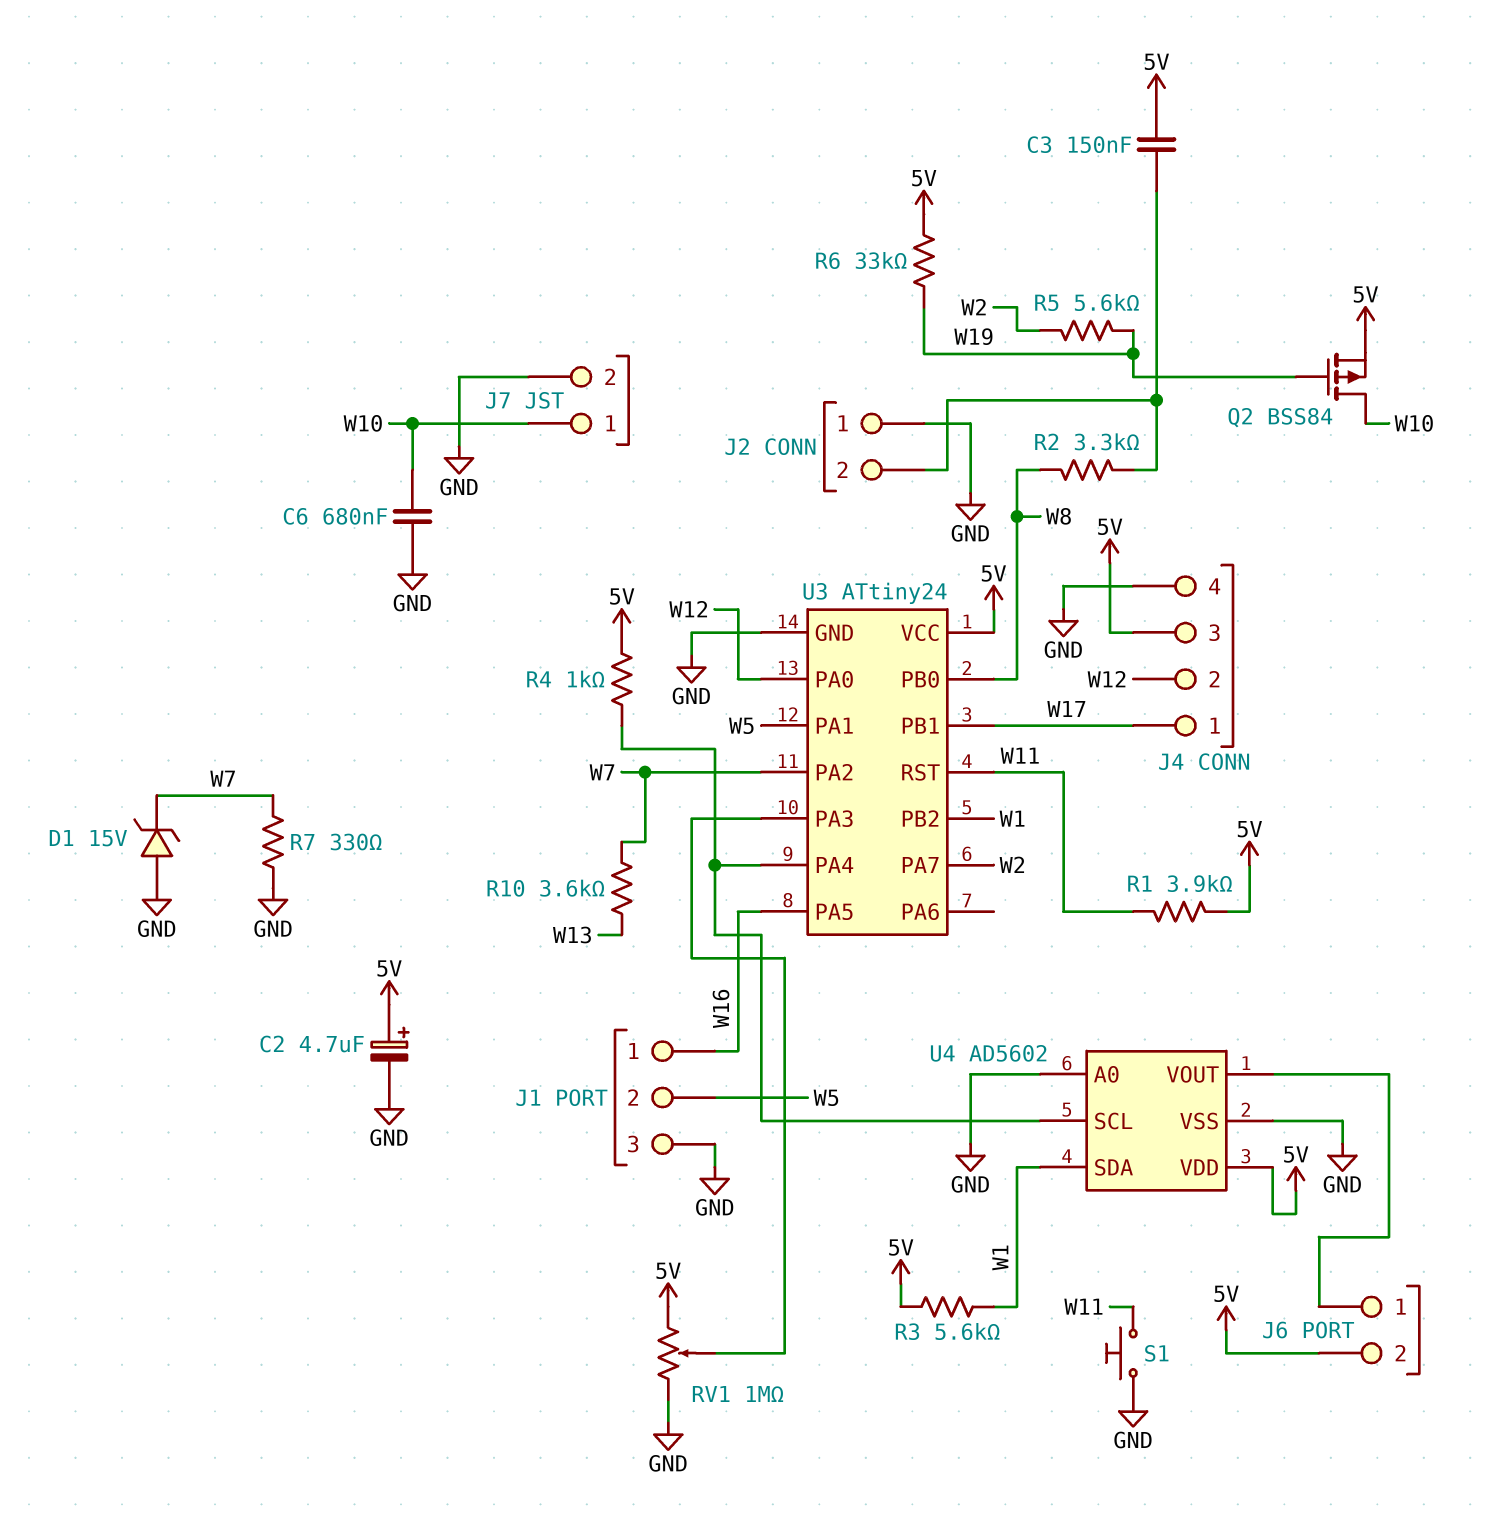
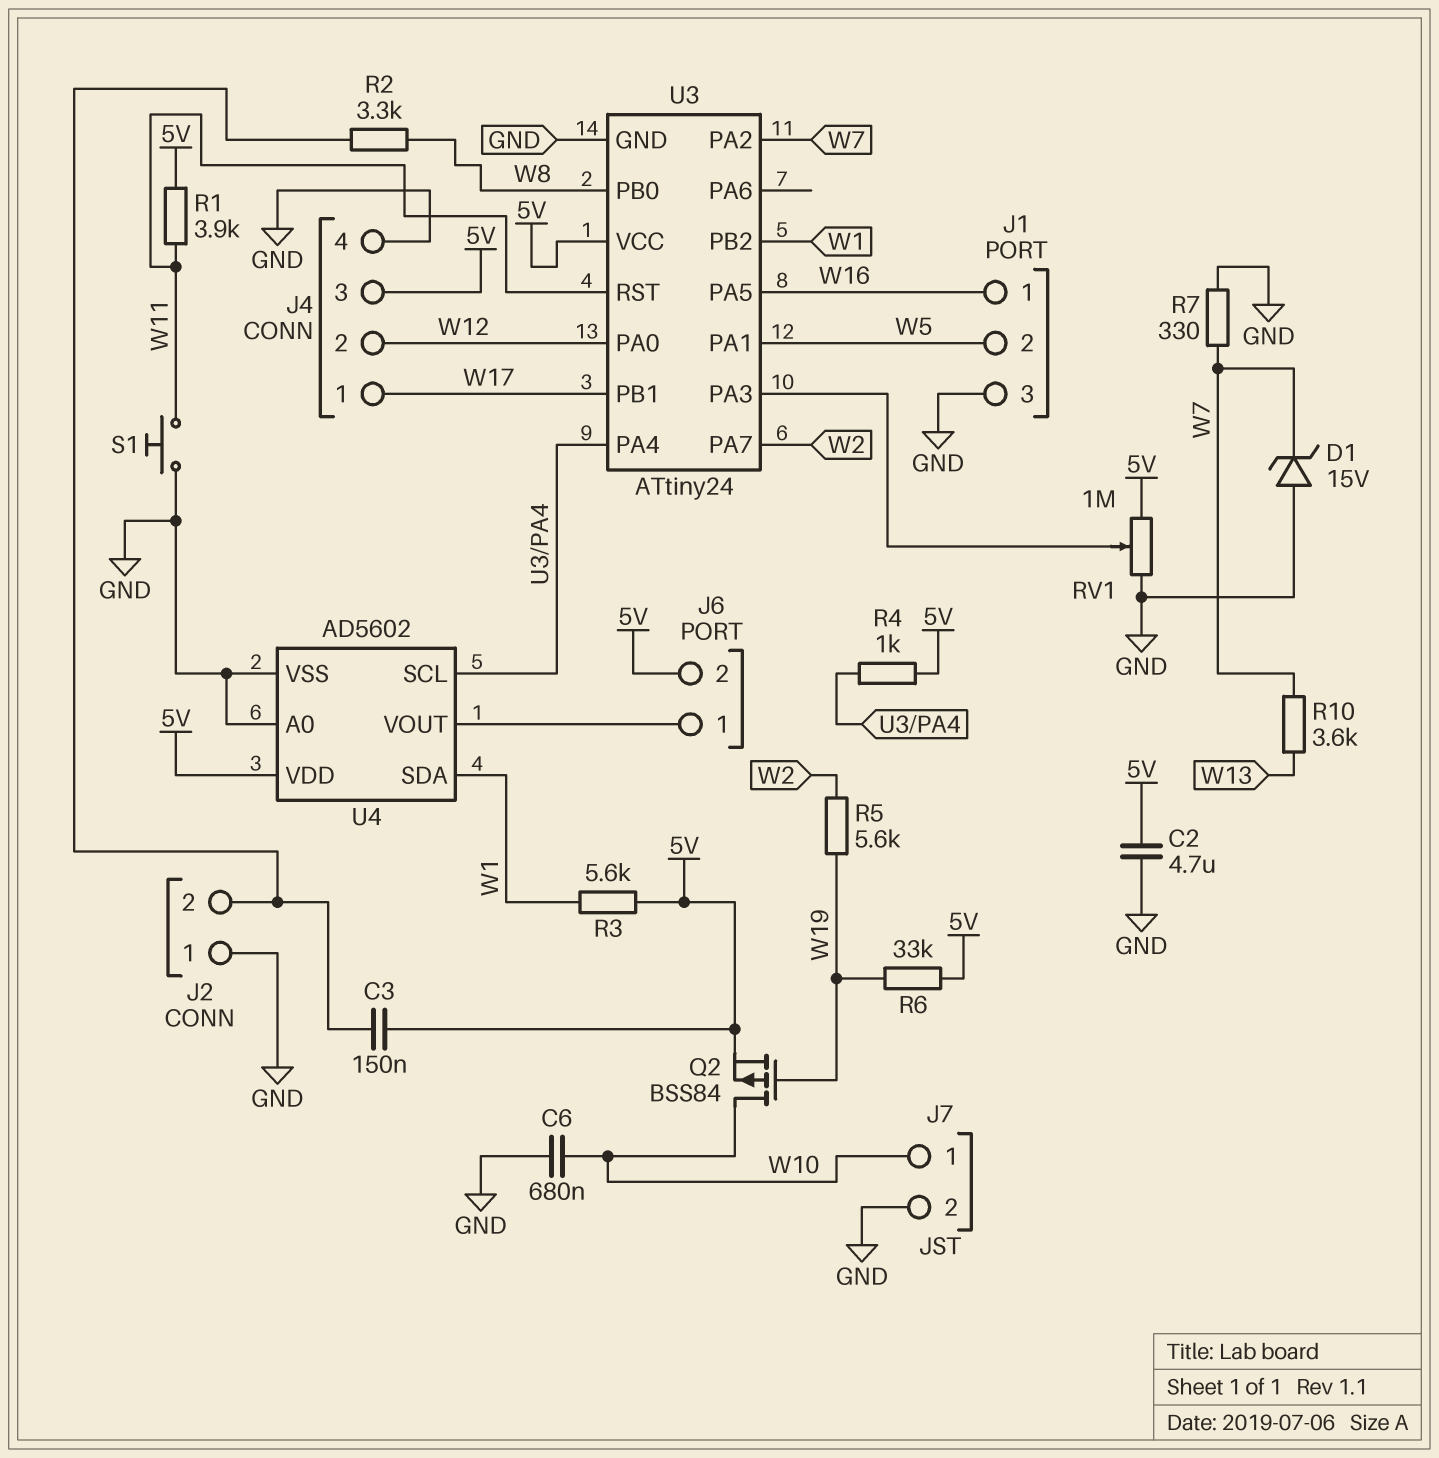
C2: 4.7uF (plus 5V, minus GND) -> 4.7uF (5V, GND)

